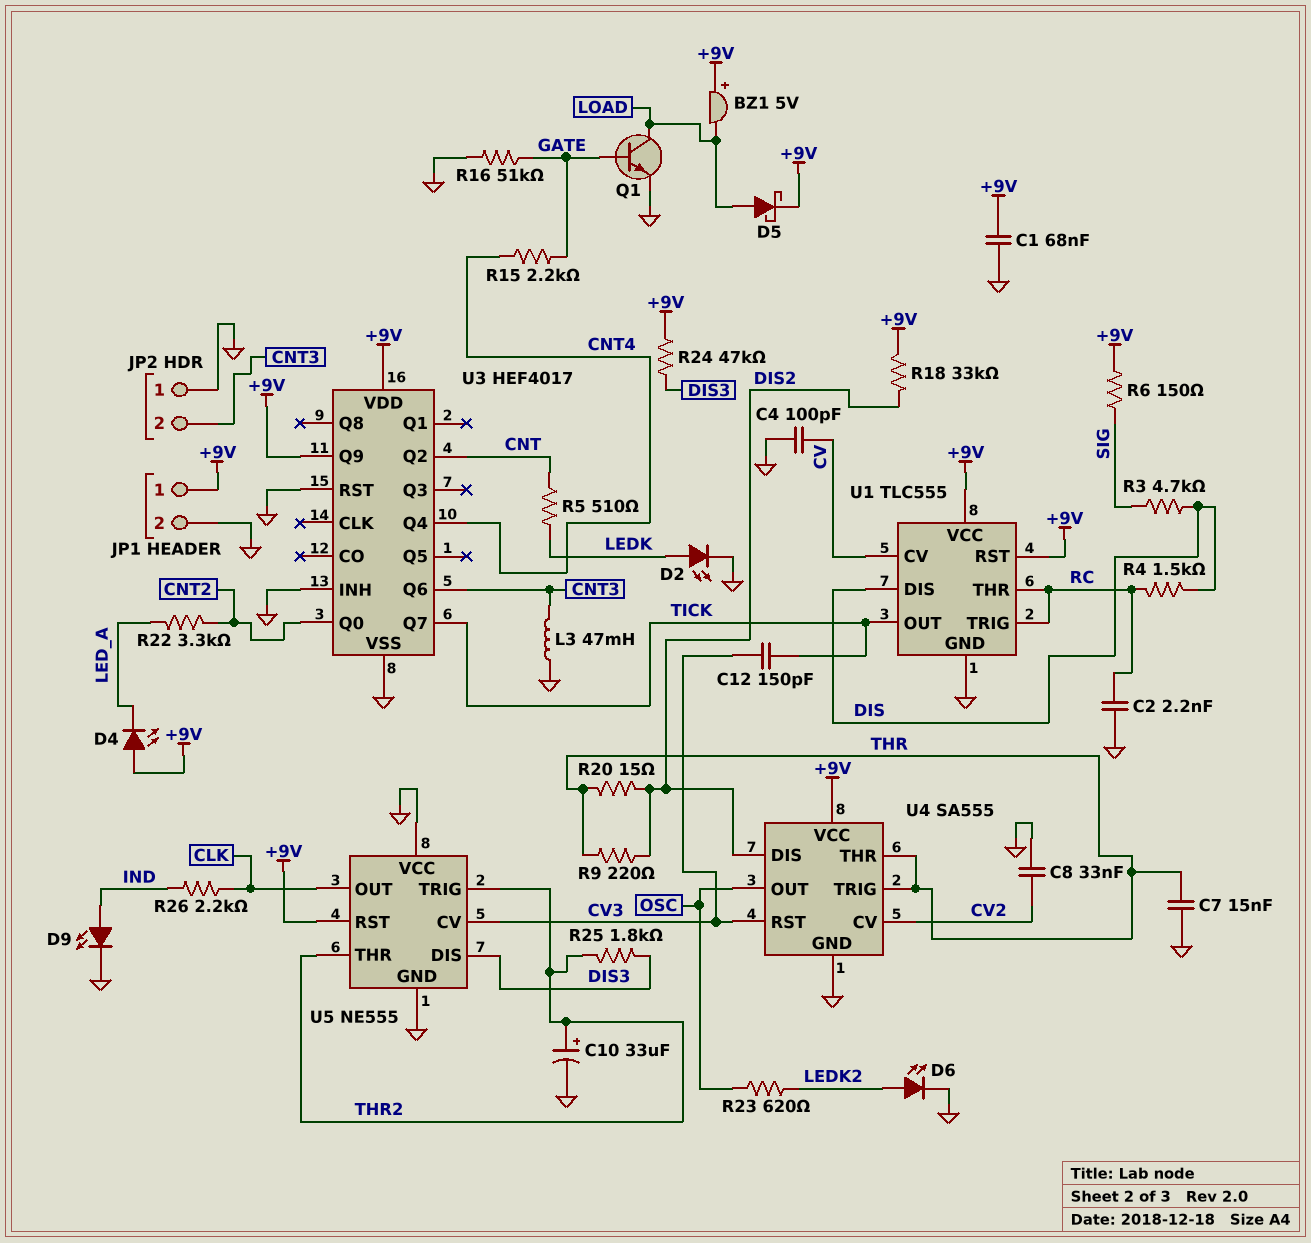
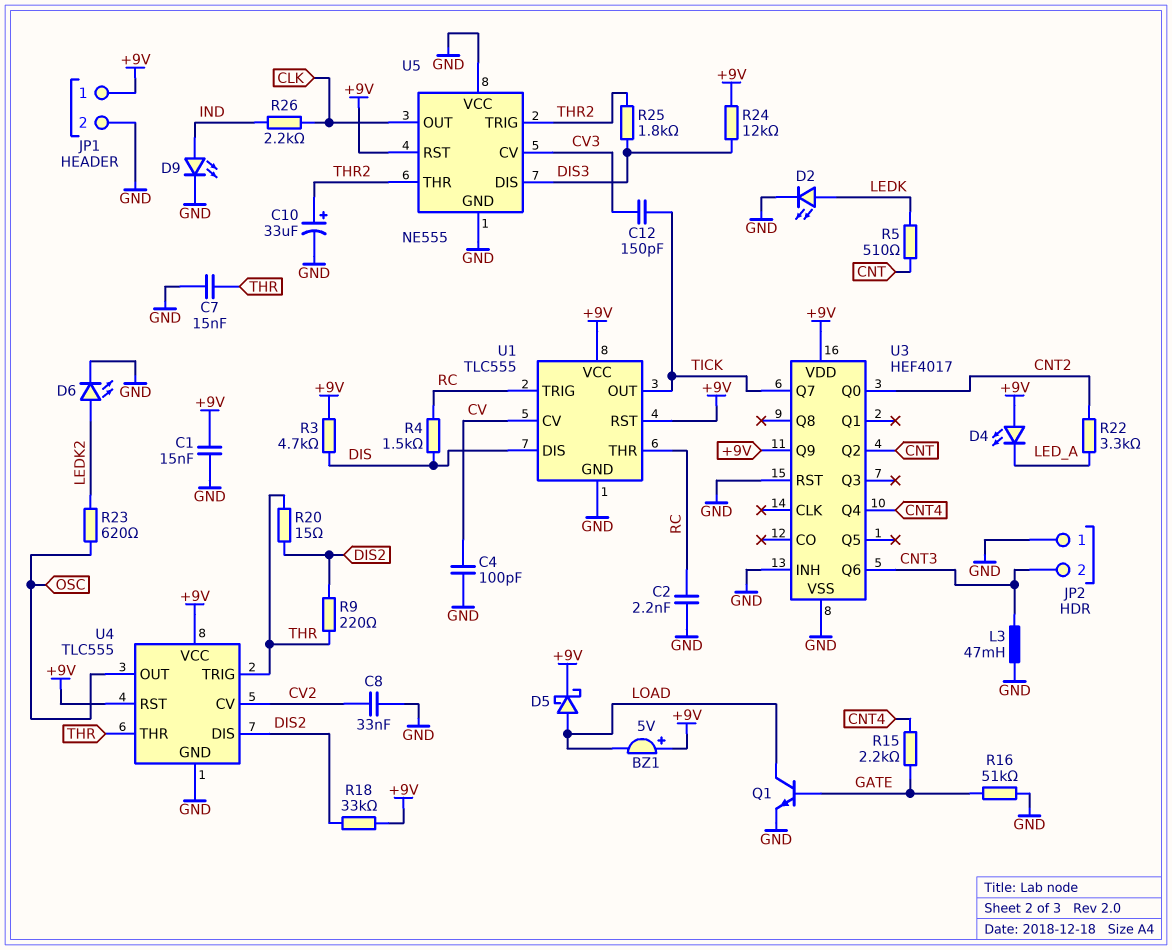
C1: 68nF (+9V, GND) -> 15nF (+9V, GND)
R3: 4.7k (DIS, SIG) -> 4.7k (+9V, DIS)
R6: 150 (+9V, SIG) -> none
R24: 47k (+9V, DIS3) -> 12k (+9V, DIS3)
U4: SA555 -> TLC555
U4 pin RST: CV3 -> +9V

